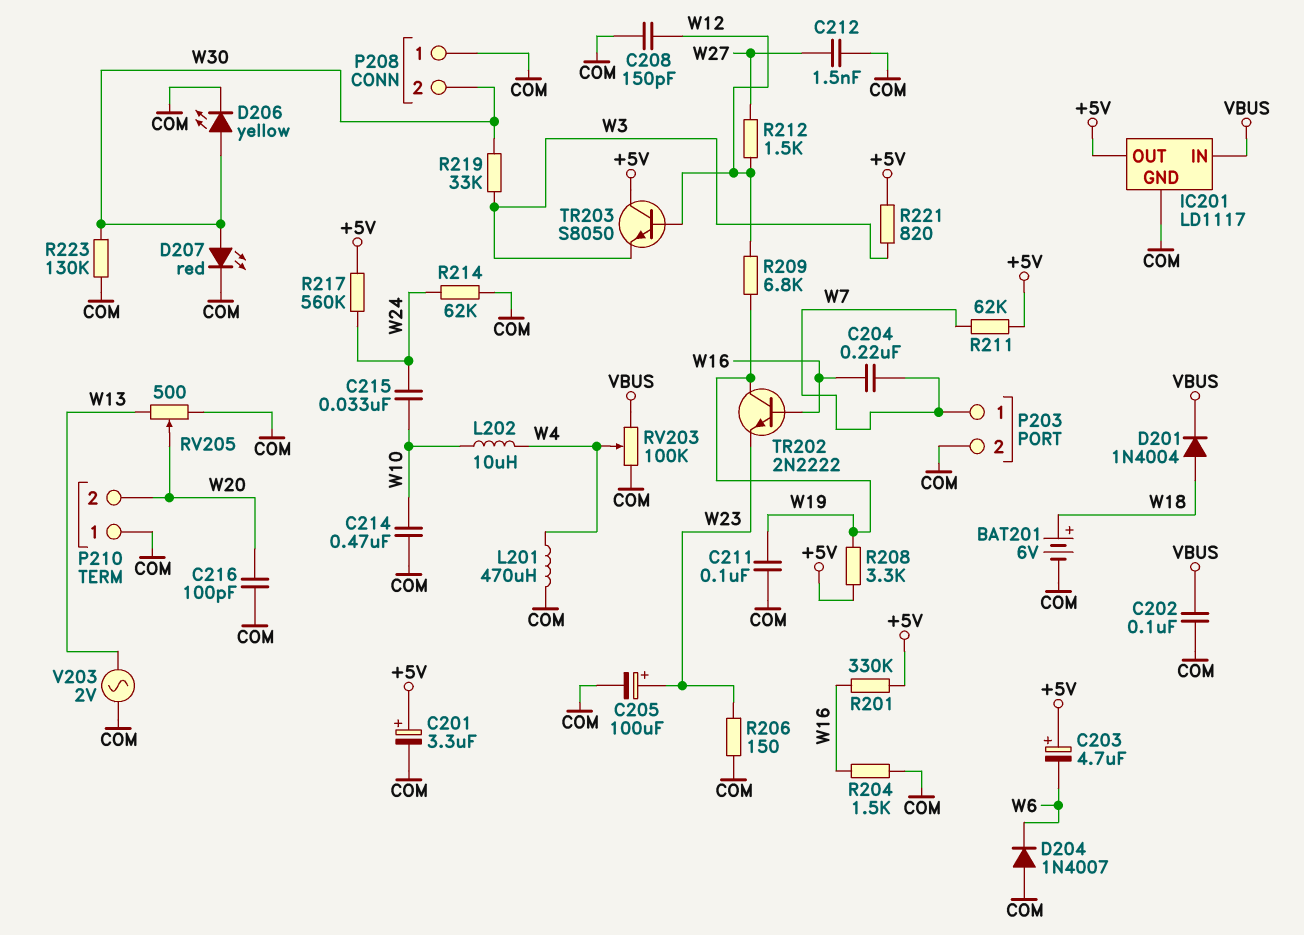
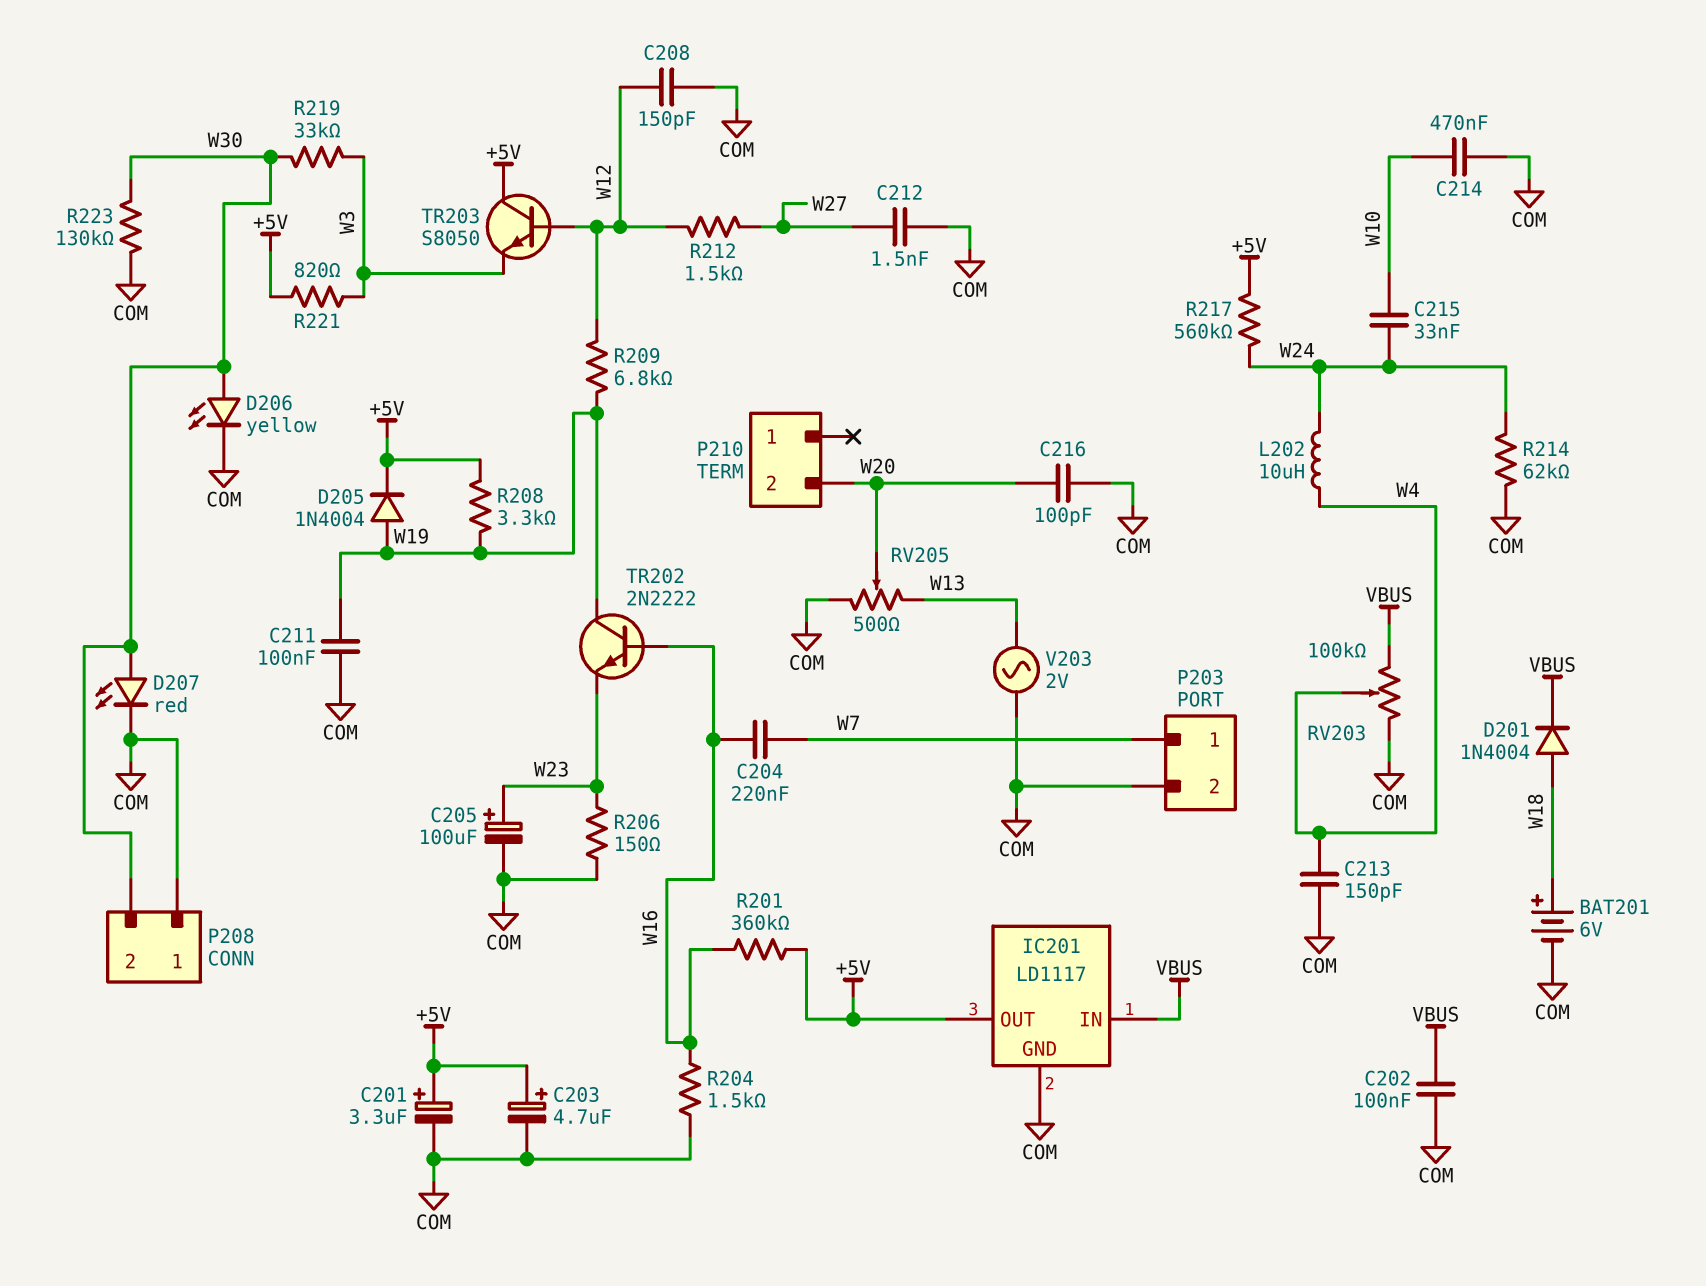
C203: 4.7uF (plus +5V, minus W6) -> 4.7uF (plus +5V, minus COM)
C213: none -> 150pF (COM, W4)
D204: diode 1N4007 (A COM, K W6) -> none
D205: none -> diode 1N4004 (A W19, K +5V)
L201: 470uH (COM, W4) -> none
L202: 10uH (W4, W10) -> 10uH (W4, W24)
P210 pin 1: COM -> none
R201: 330k (+5V, W16) -> 360k (+5V, W16)
R211: 62k (+5V, W7) -> none

